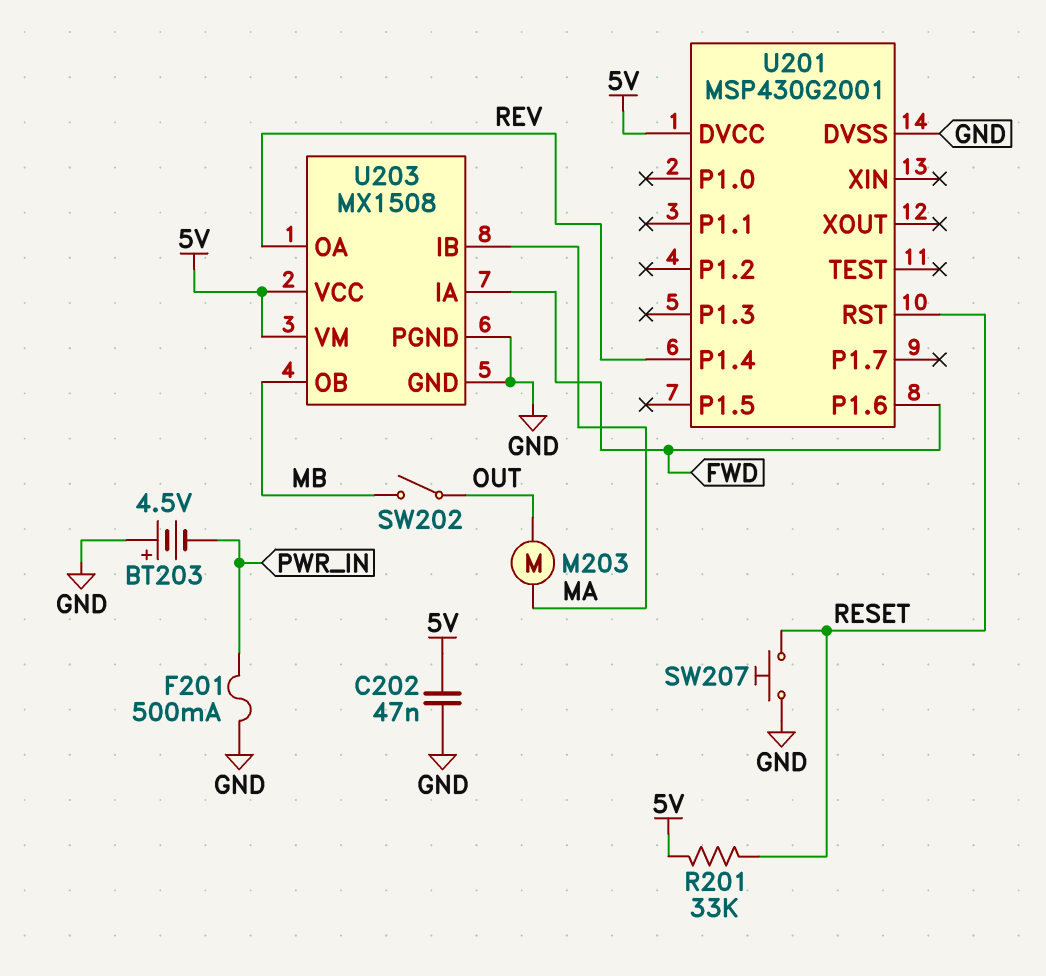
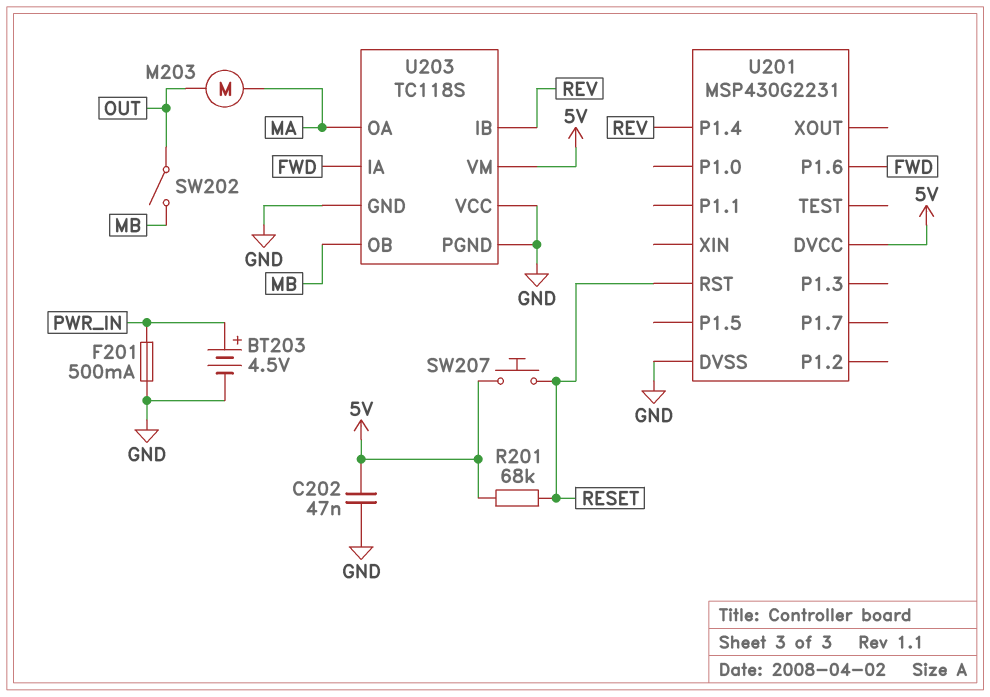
BT203: 4.5V (plus GND, minus PWR_IN) -> 4.5V (plus PWR_IN, minus GND)
R201: 33k (5V, RESET) -> 68k (5V, RESET)
SW207: button (GND, RESET) -> button (5V, RESET)
U201: MSP430G2001 -> MSP430G2231
U203: MX1508 -> TC118S
U203 pin IB: MA -> REV
U203 pin OA: REV -> MA
U203 pin VCC: 5V -> GND

